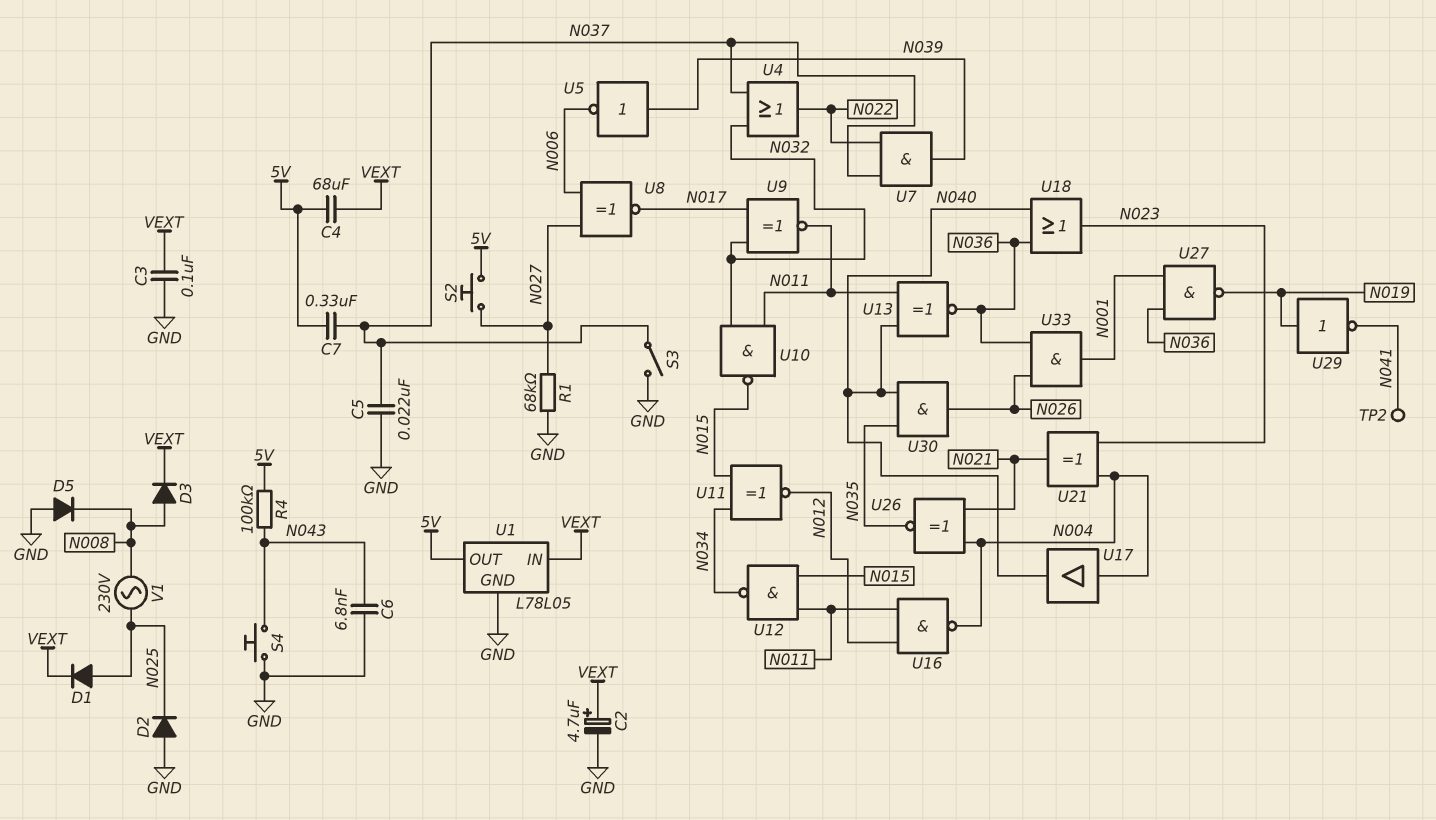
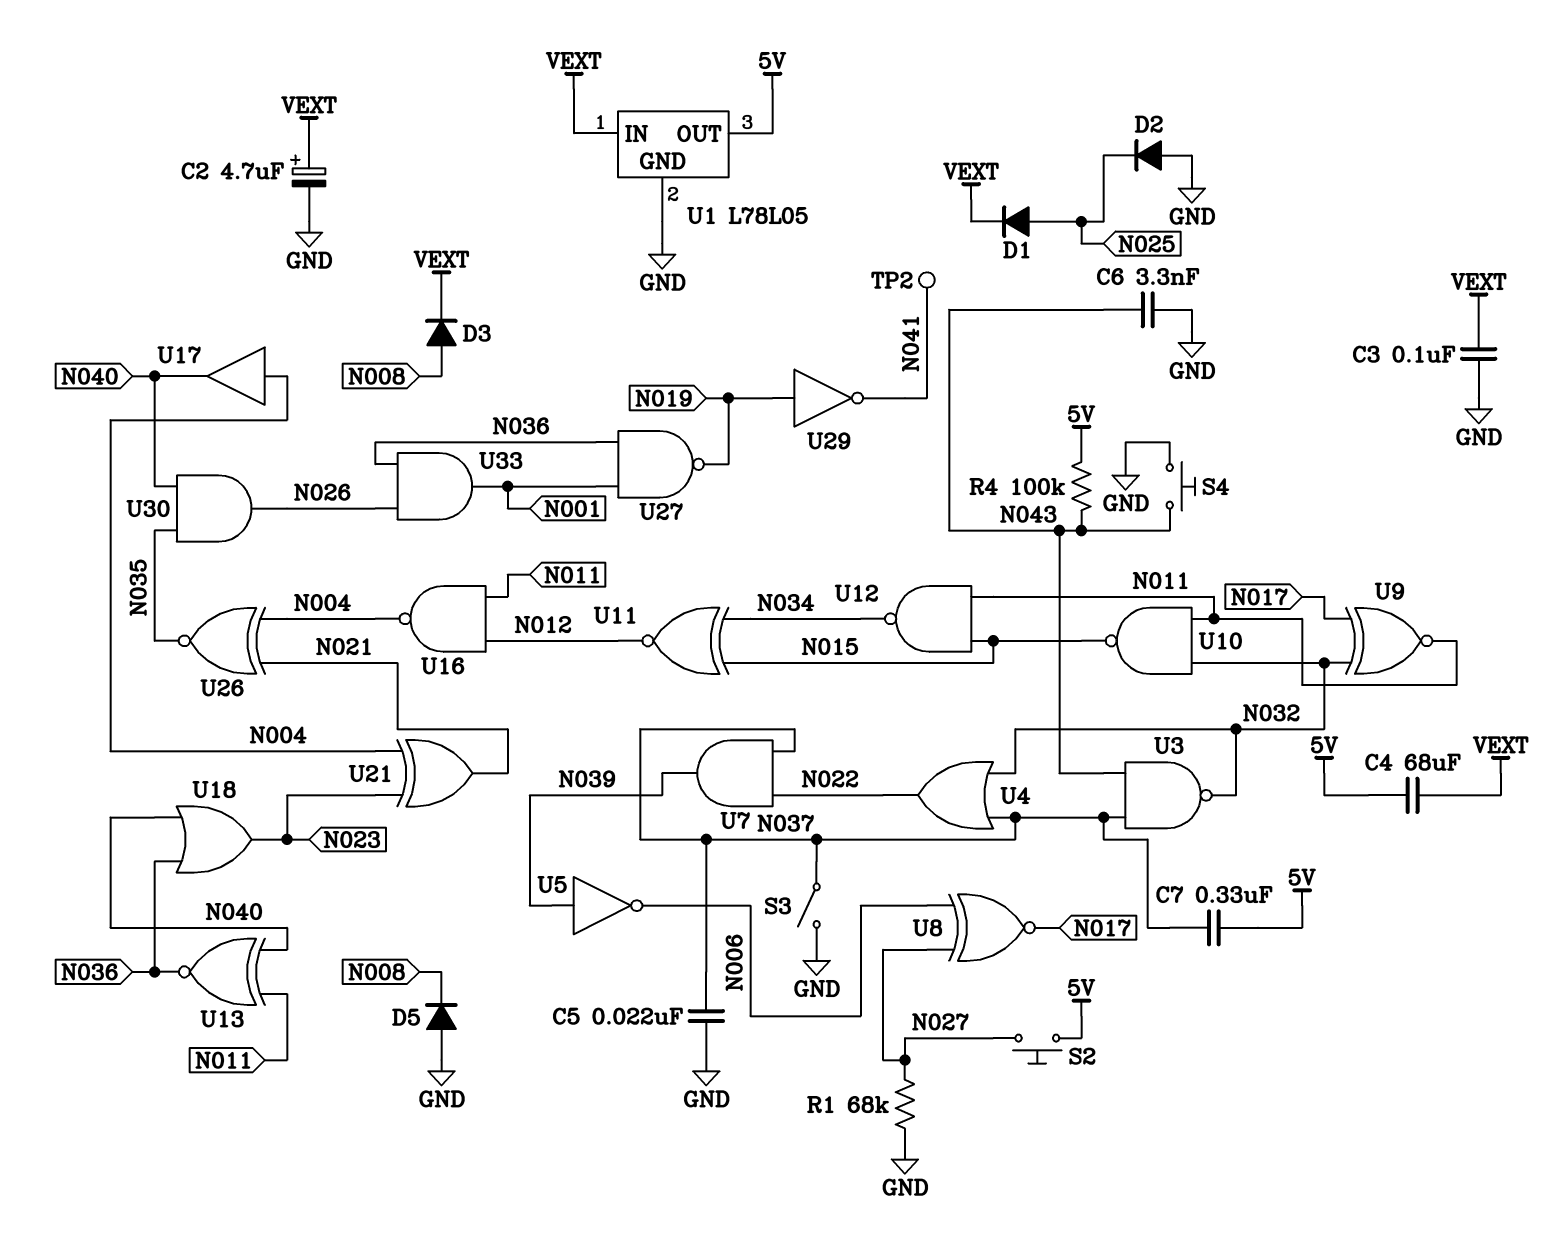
C6: 6.8nF (GND, N043) -> 3.3nF (GND, N043)
U3: none -> NAND (in N037, in N043, out N032)
V1: AC 230V (N008, N025) -> none

